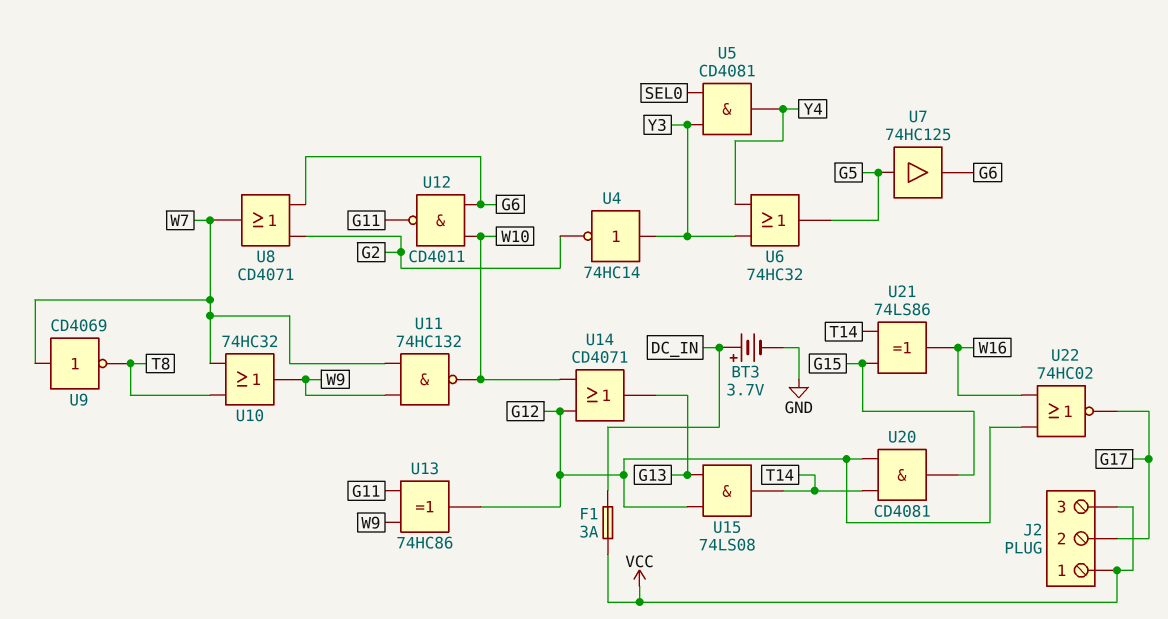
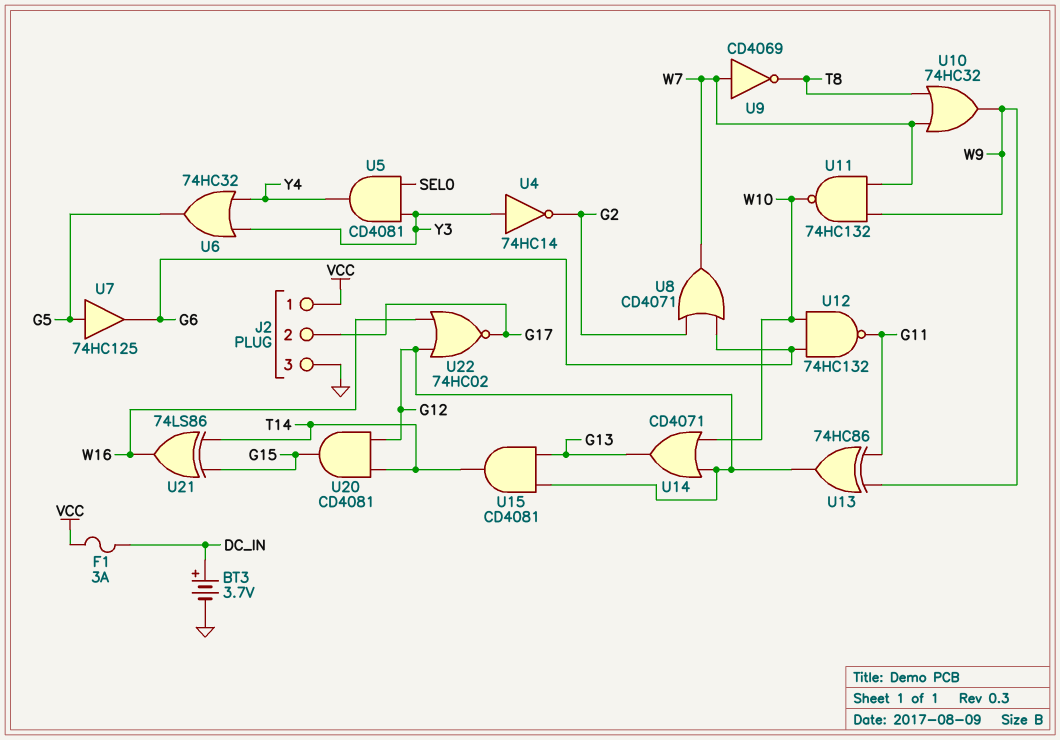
J2 pin 3: VCC -> GND
U12: NAND CD4011 (in G6, in W10, out G11) -> NAND 74HC132 (in G6, in W10, out G11)
U15: AND 74LS08 (in G12, in G13, out T14) -> AND CD4081 (in G12, in G13, out T14)

